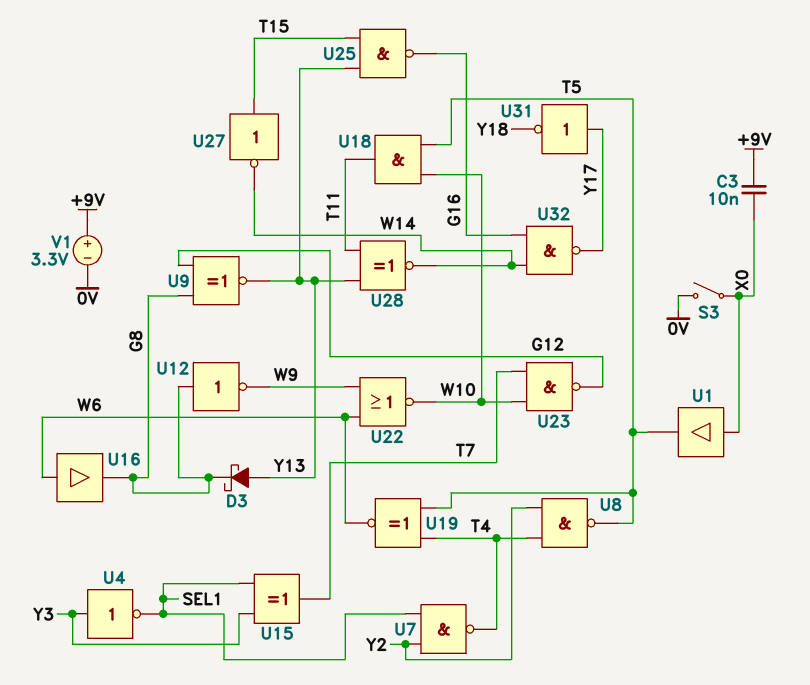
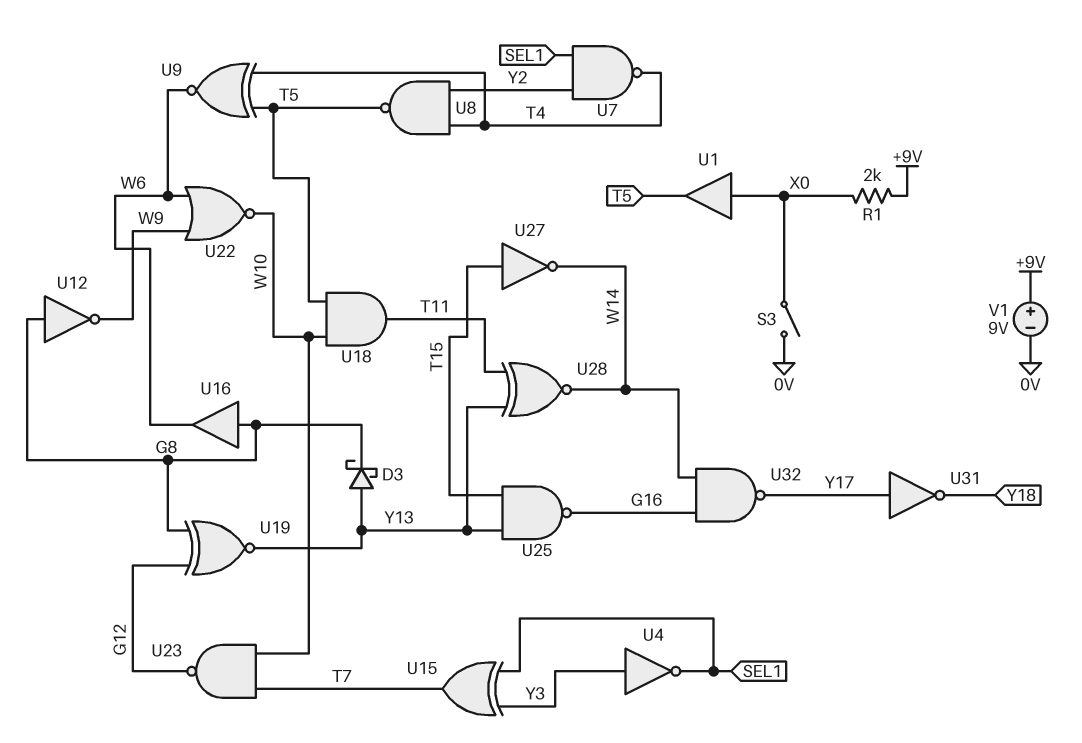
C3: 10nF (+9V, X0) -> none
R1: none -> 2k (+9V, X0)
U9: XNOR (in G8, in G12, out Y13) -> XNOR (in T4, in T5, out W6)
U16: buffer (in W6, out G8) -> buffer (in G8, out W6)
U19: XNOR (in T4, in T5, out W6) -> XNOR (in G8, in G12, out Y13)
V1: 3.3V (plus +9V, minus 0V) -> 9V (plus +9V, minus 0V)

